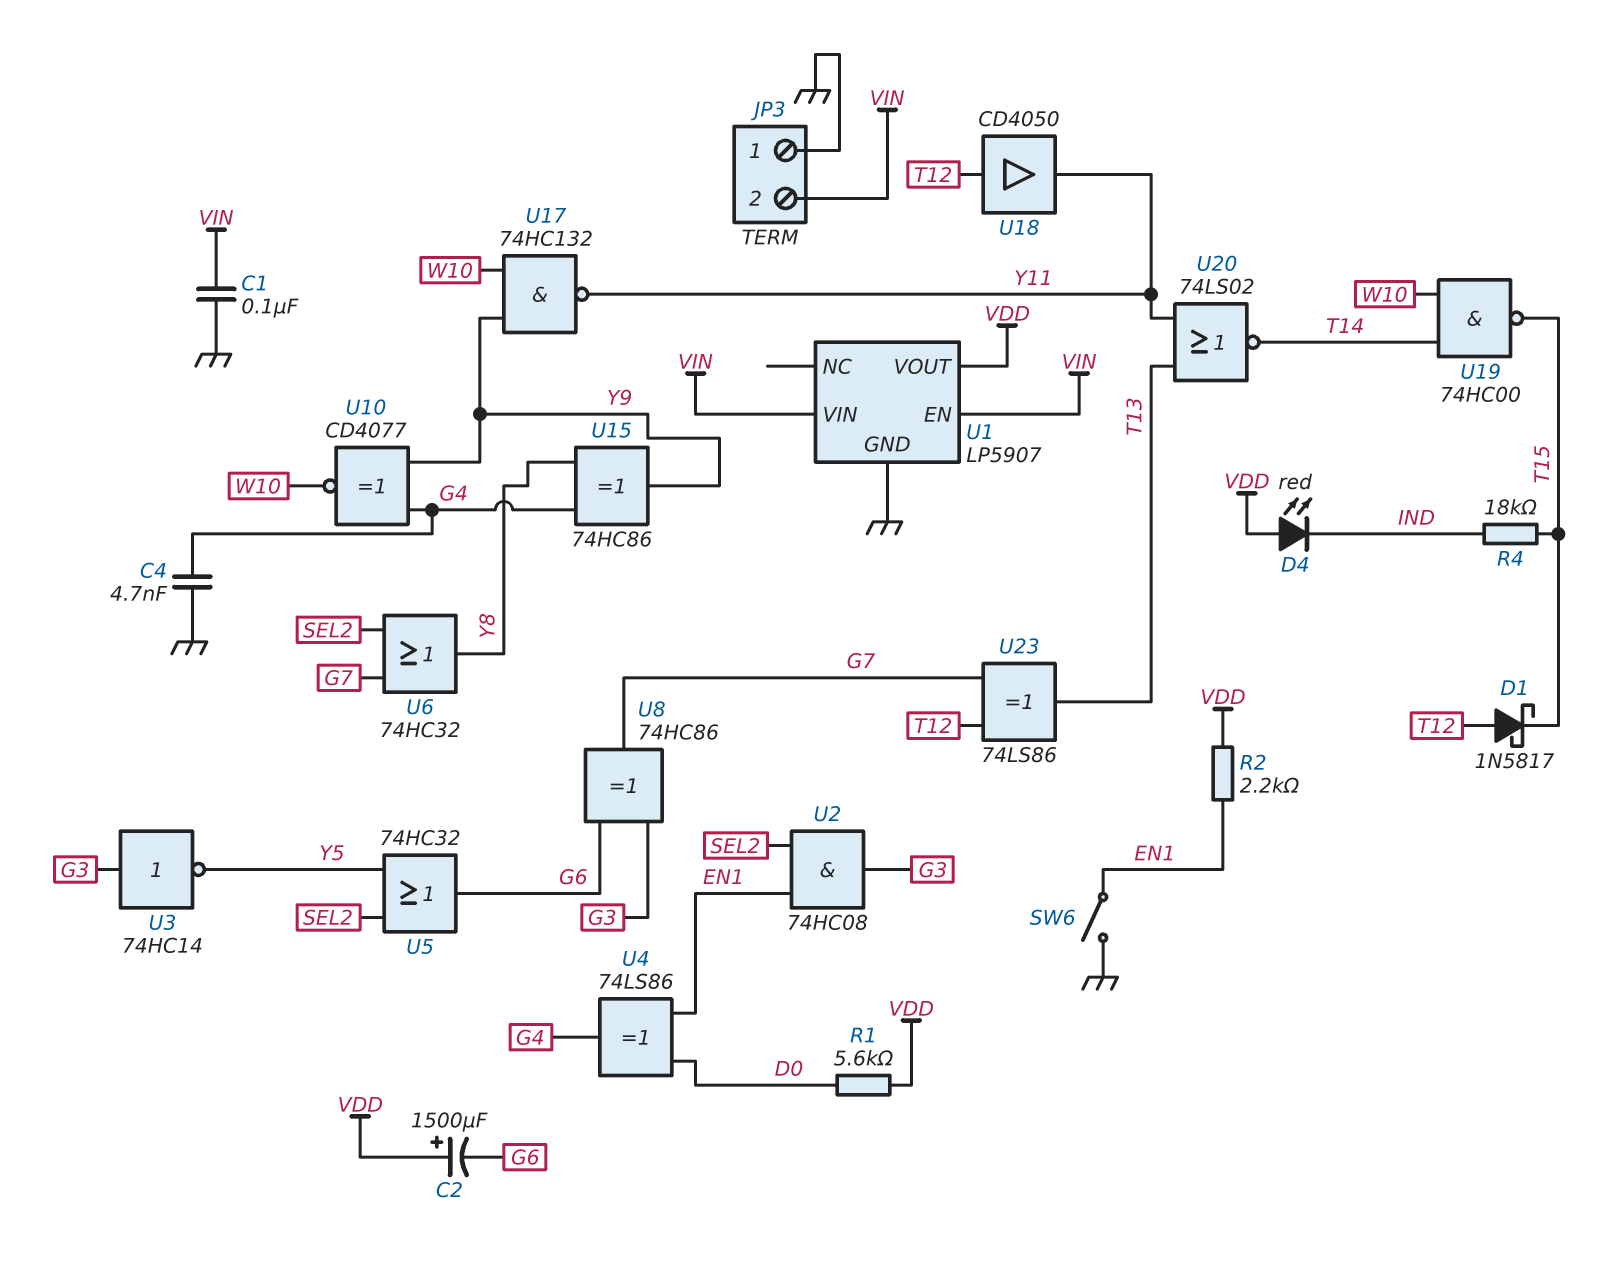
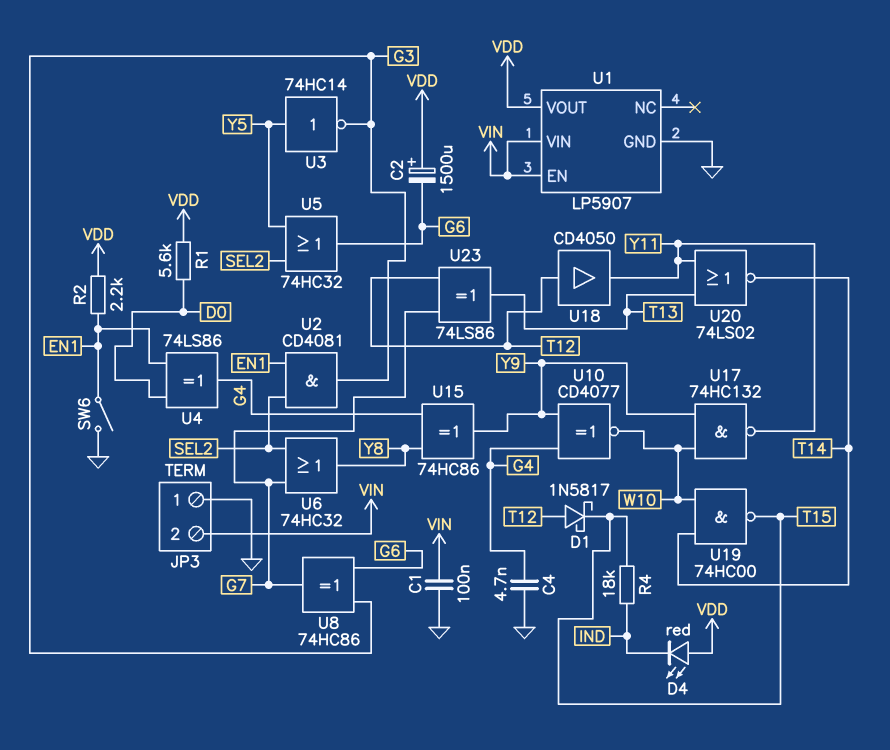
U2: AND 74HC08 (in EN1, in SEL2, out G3) -> AND CD4081 (in EN1, in SEL2, out G3)
U3: NOT 74HC14 (in G3, out Y5) -> NOT 74HC14 (in Y5, out G3)

